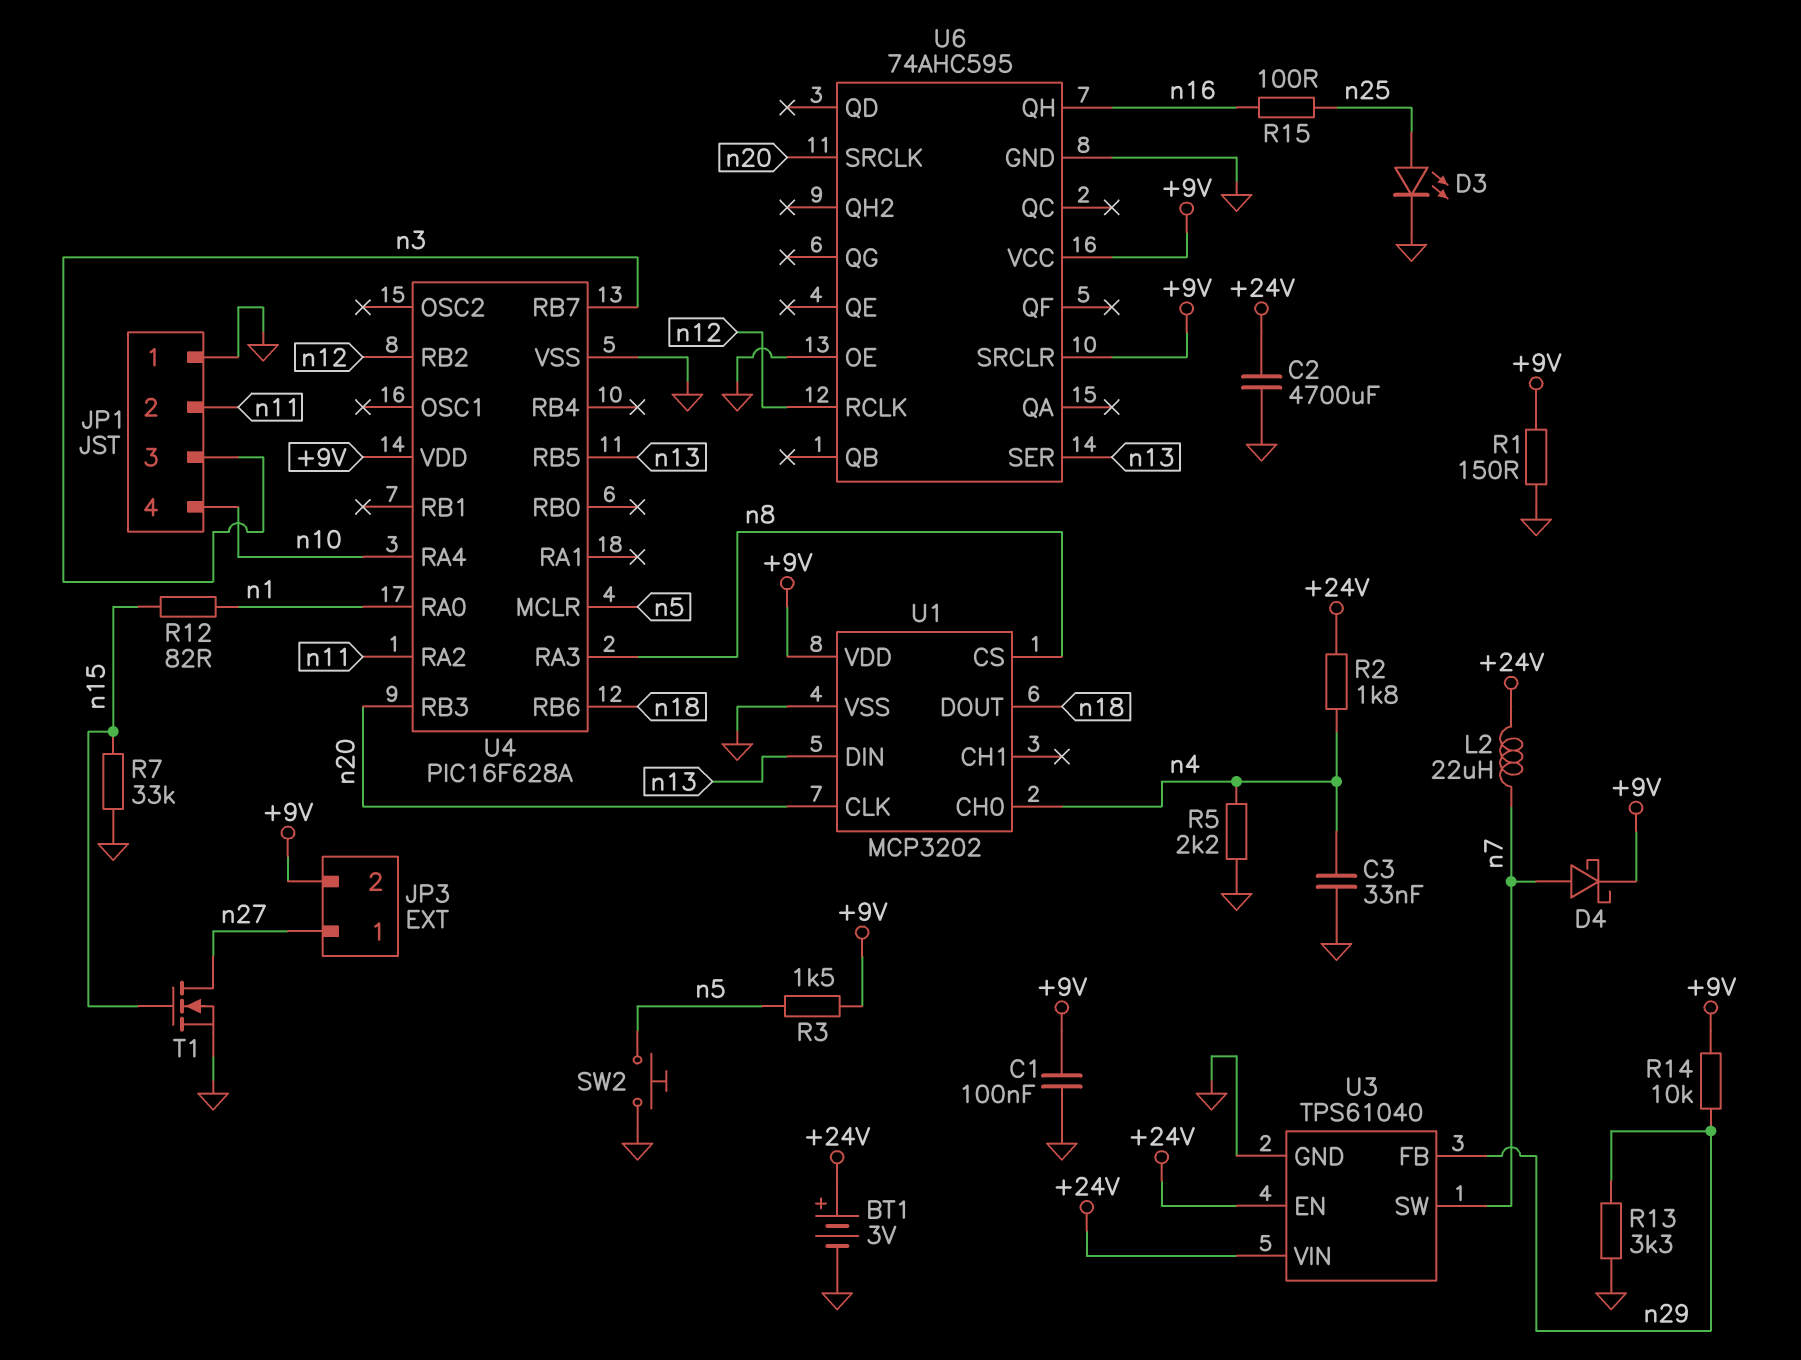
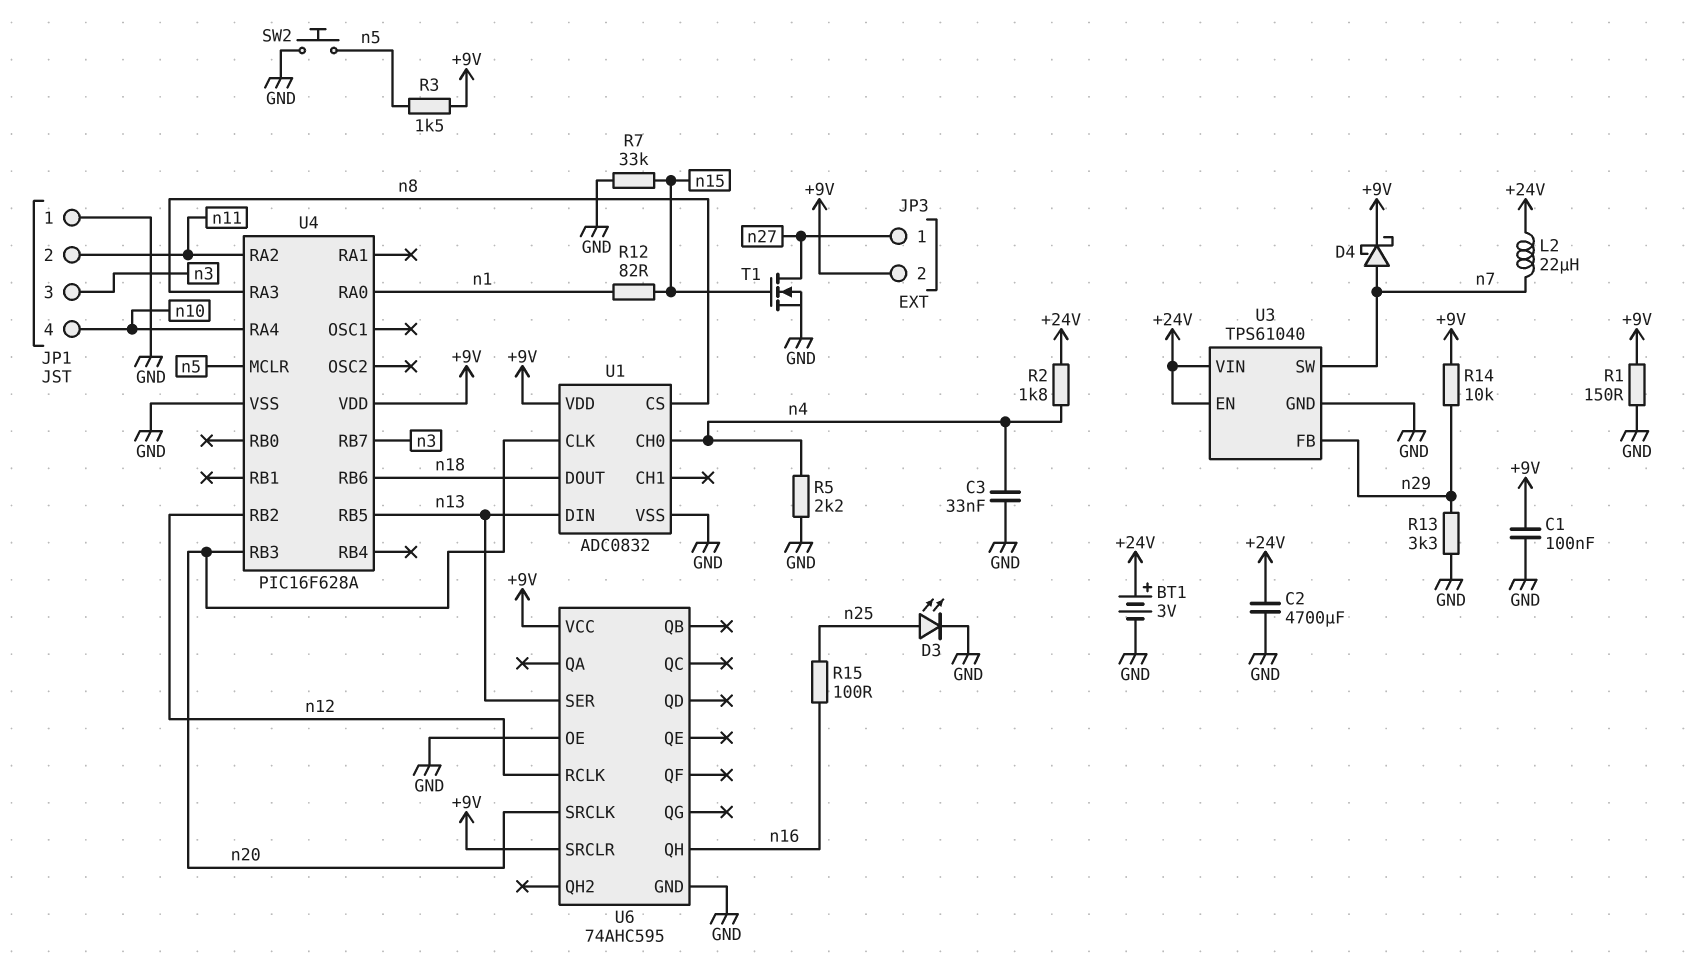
U1: MCP3202 -> ADC0832

